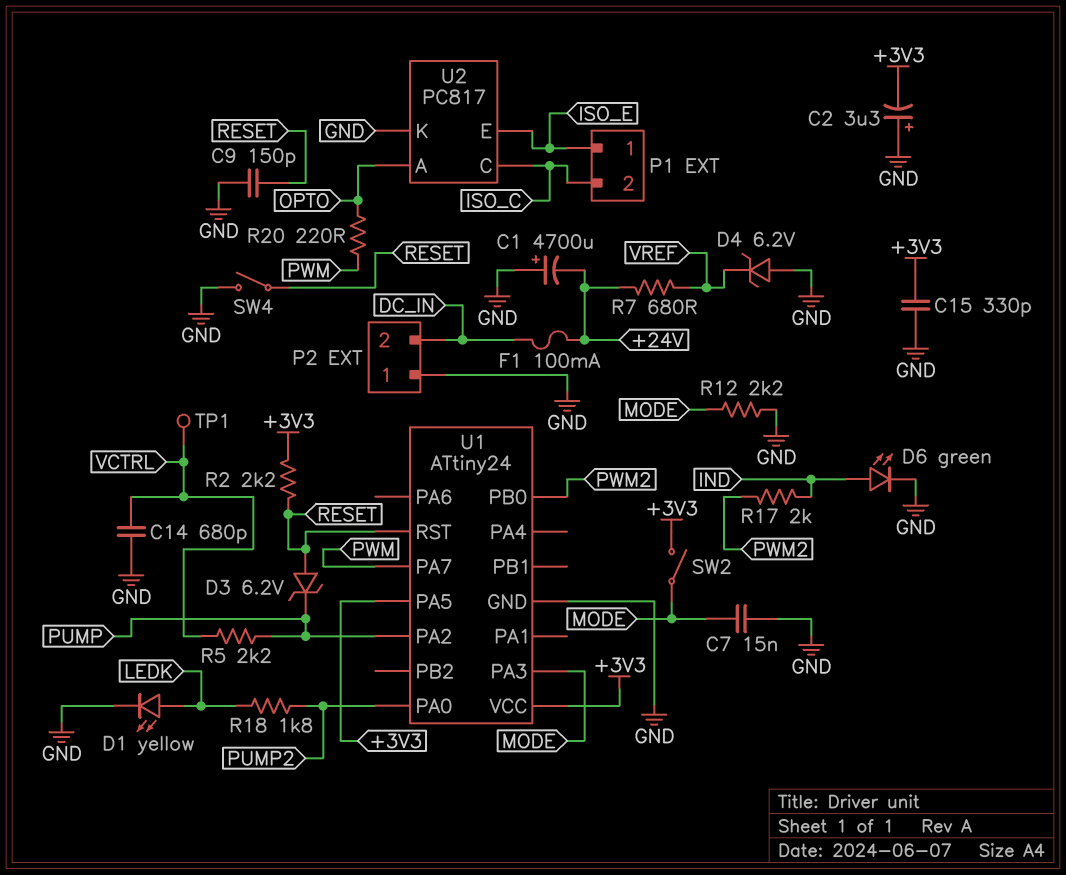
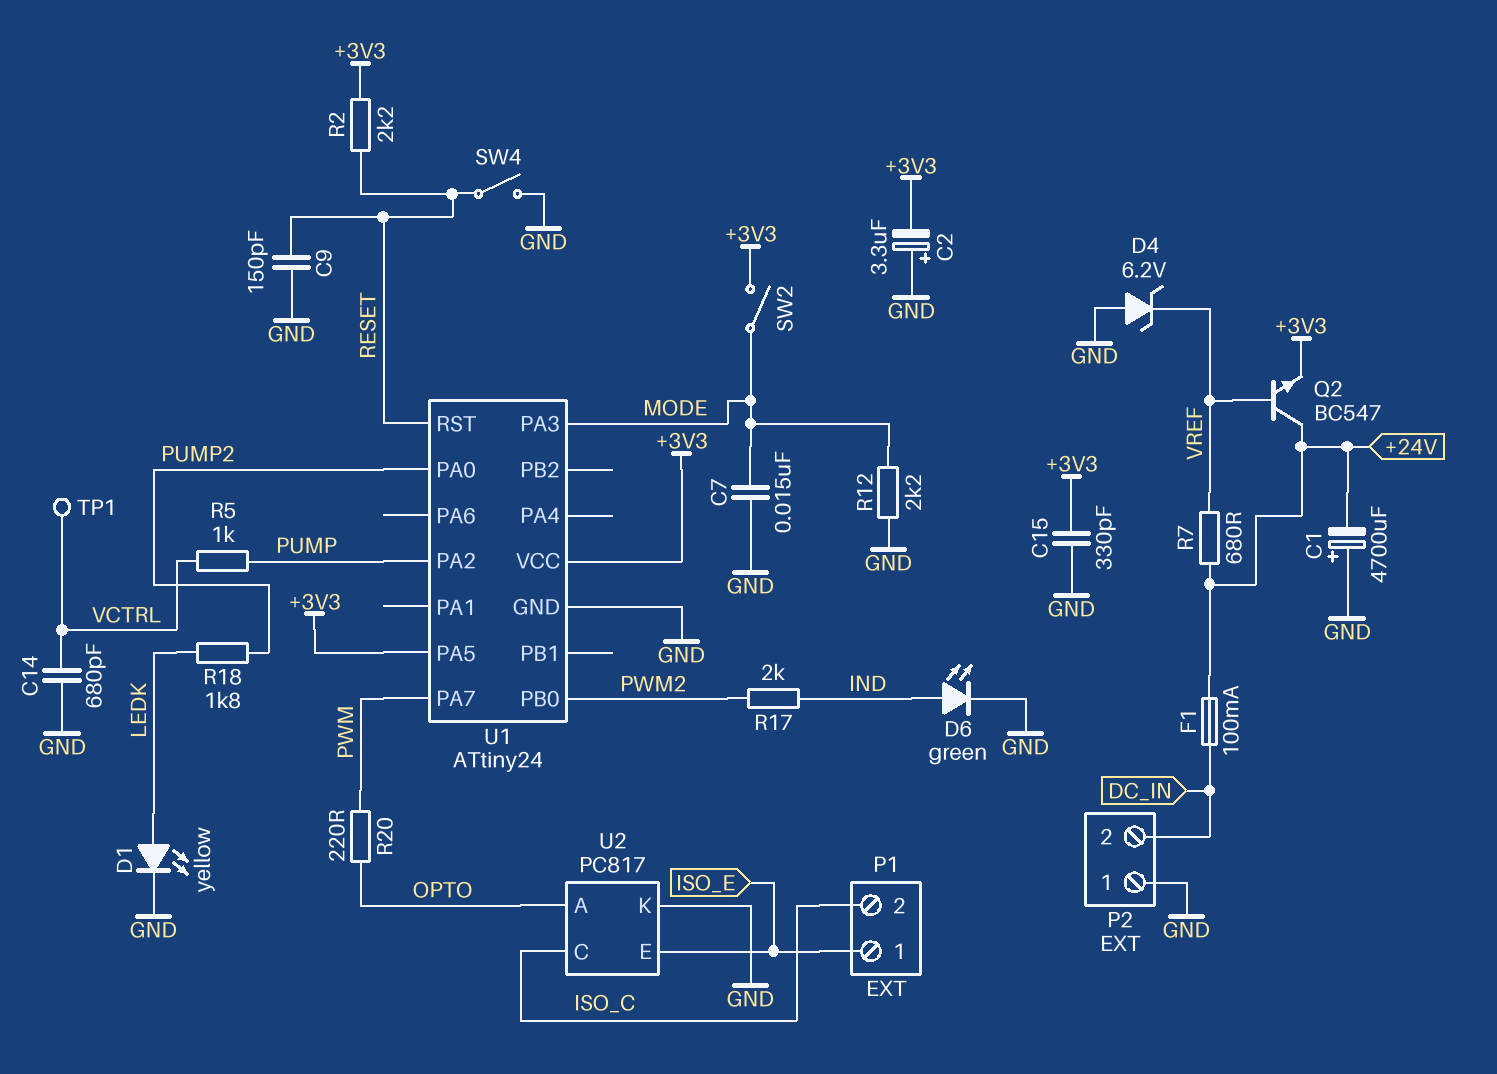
D3: zener 6.2V (A RESET, K PUMP) -> none
Q2: none -> NPN BC547 (B VREF, C +24V, E +3V3)
R5: 2.2k (PUMP, VCTRL) -> 1k (PUMP, VCTRL)

